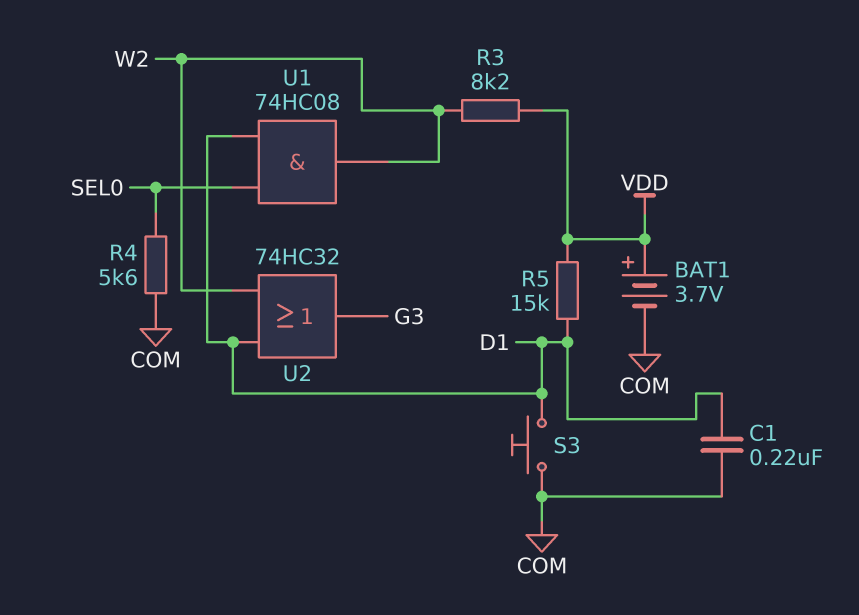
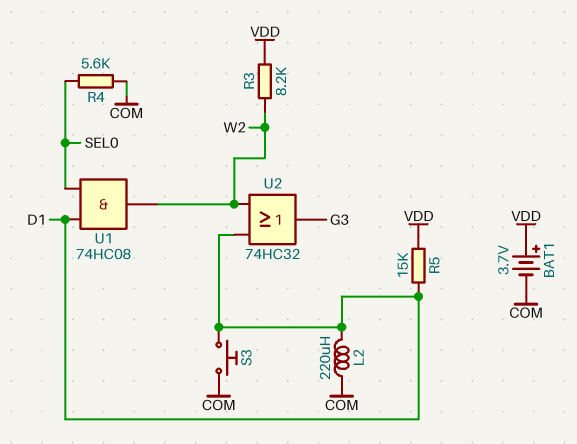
C1: 220nF (COM, D1) -> none
L2: none -> 220uH (COM, D1)

